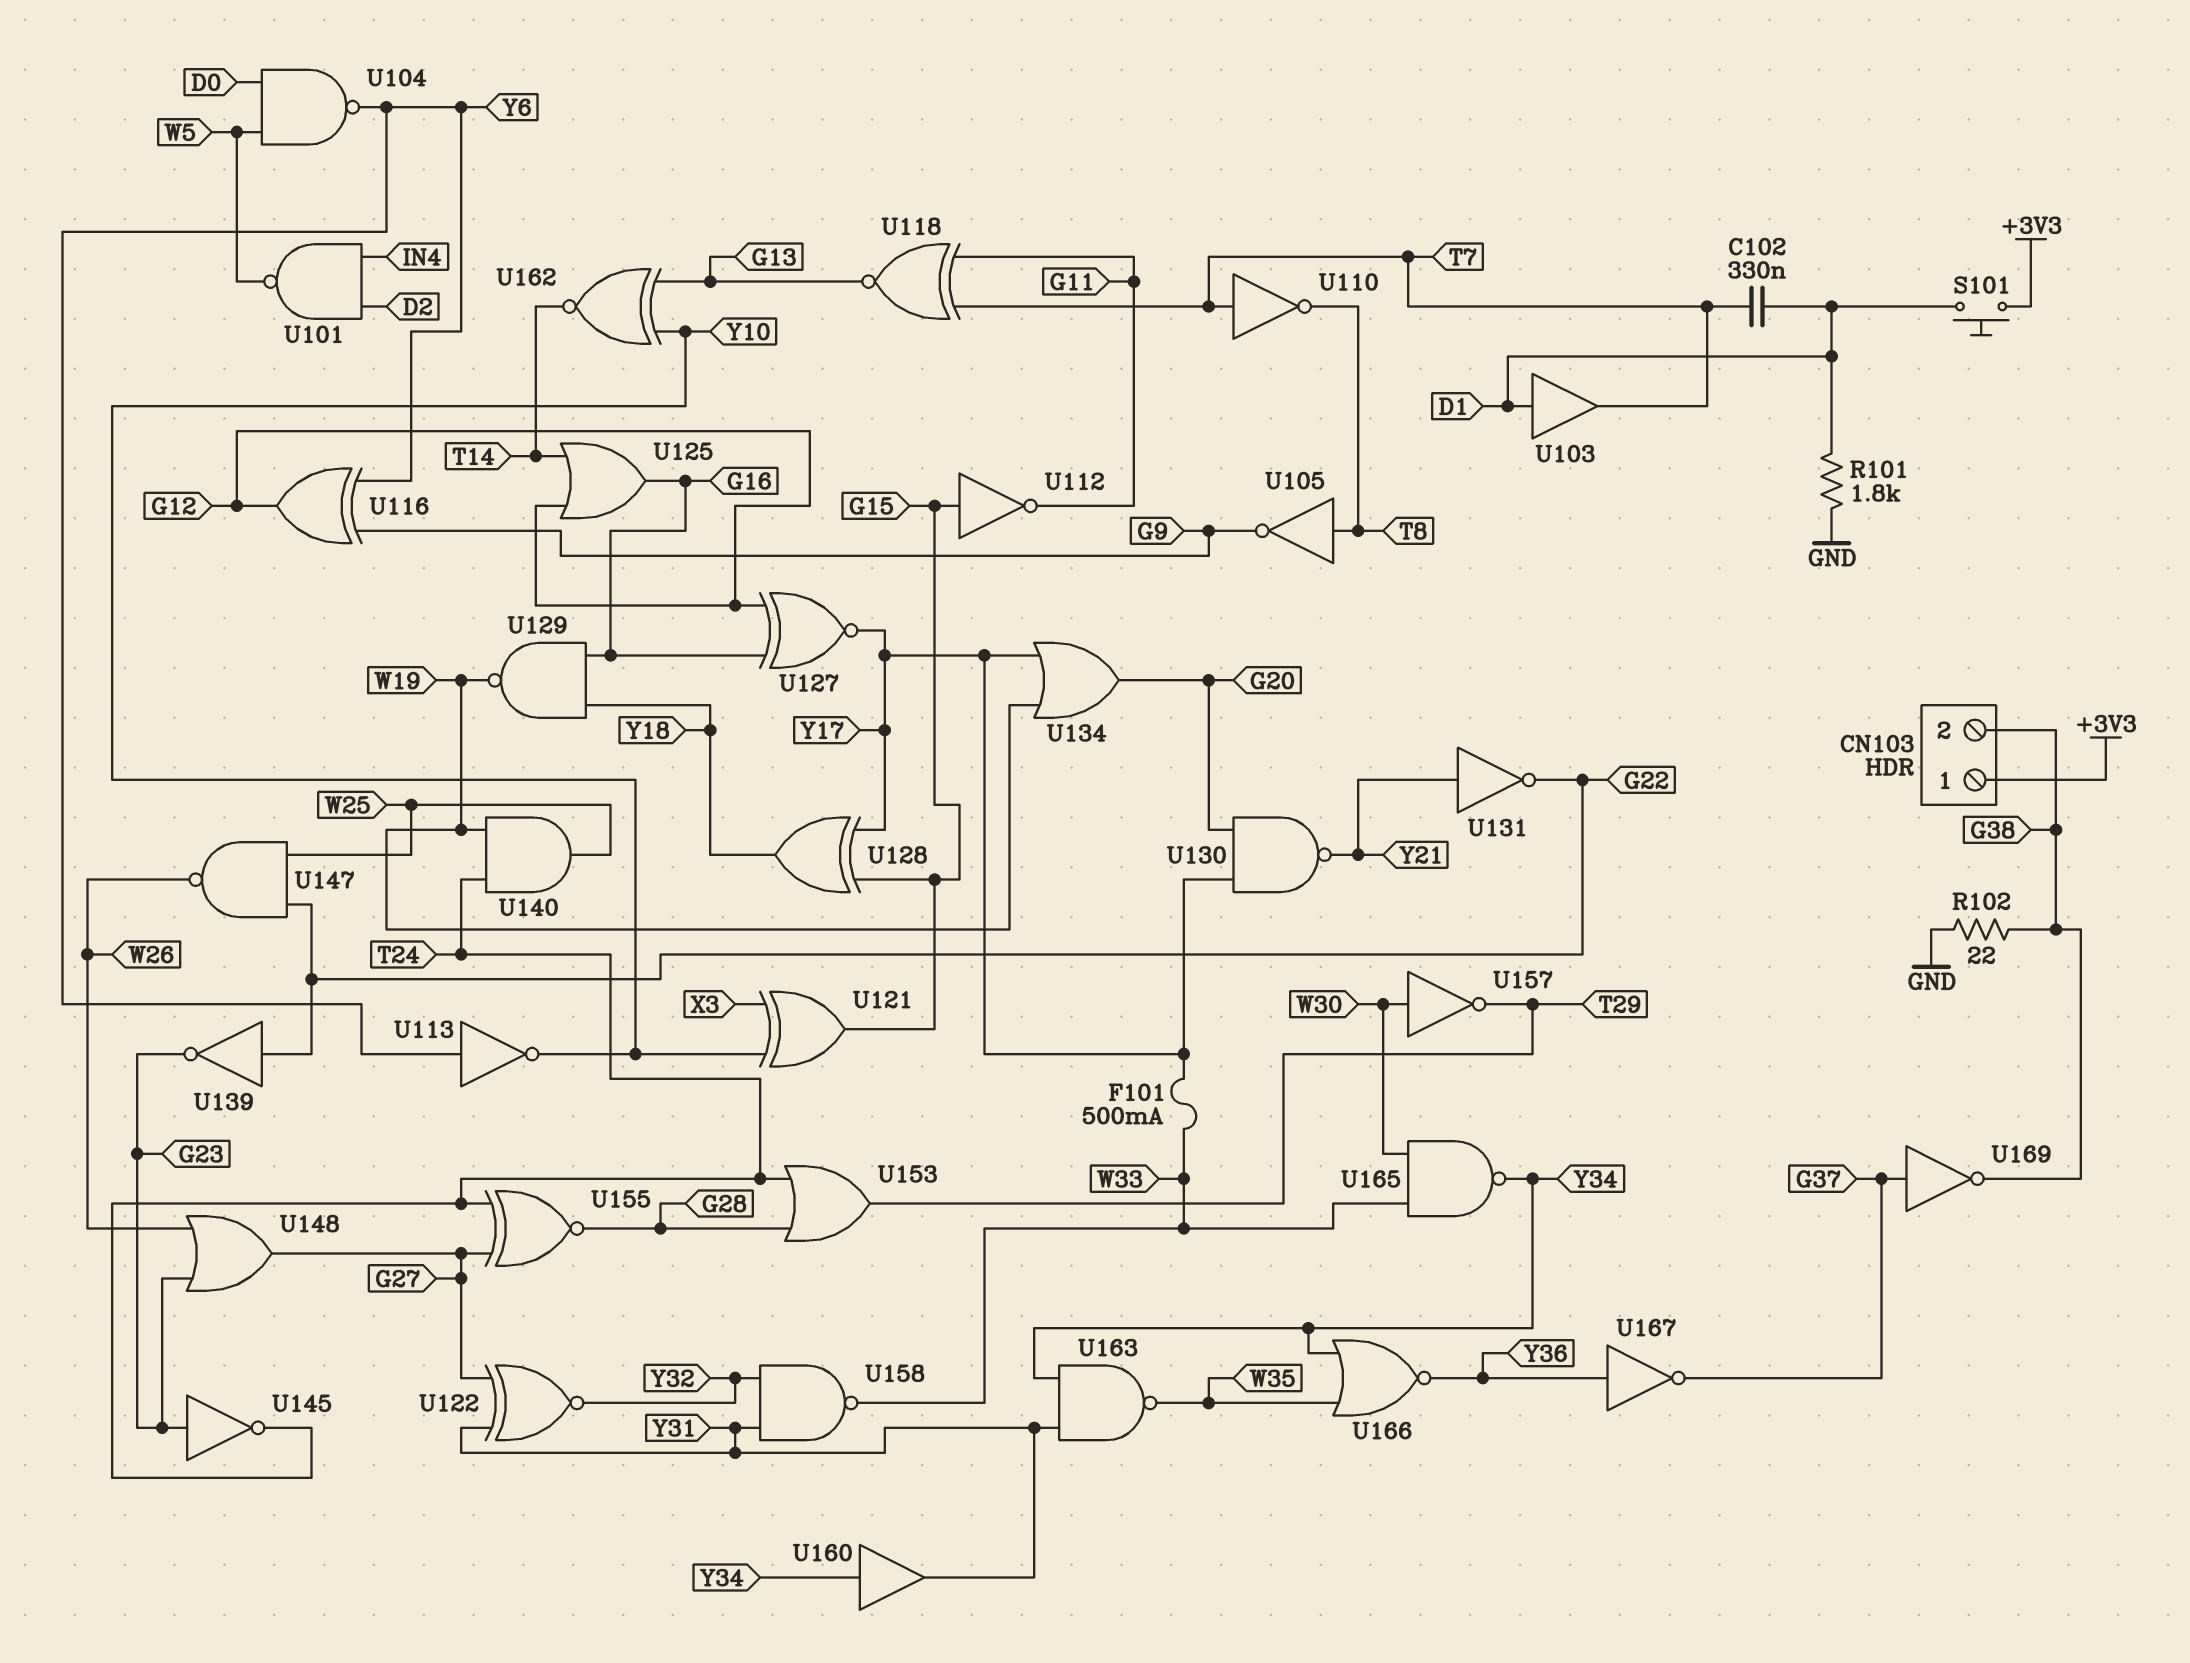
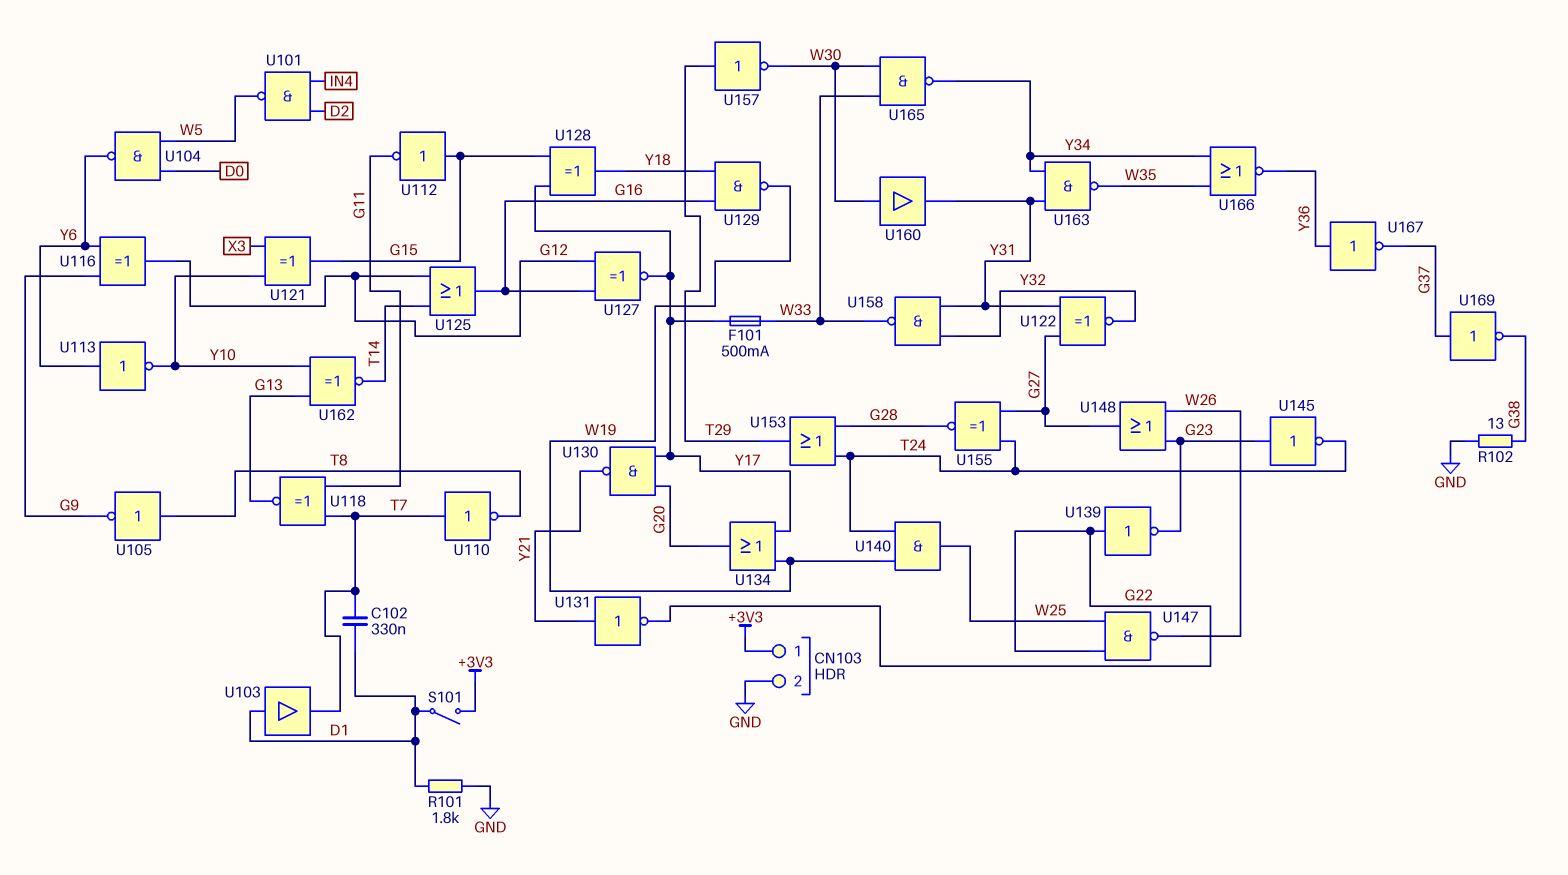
CN103 pin 2: G38 -> GND
R102: 22 (G38, GND) -> 13 (G38, GND)
S101: button (+3V3, D1) -> switch (+3V3, D1)
U157: NOT (in W30, out T29) -> NOT (in T29, out W30)
U160: buffer (in Y34, out Y31) -> buffer (in W30, out Y31)

